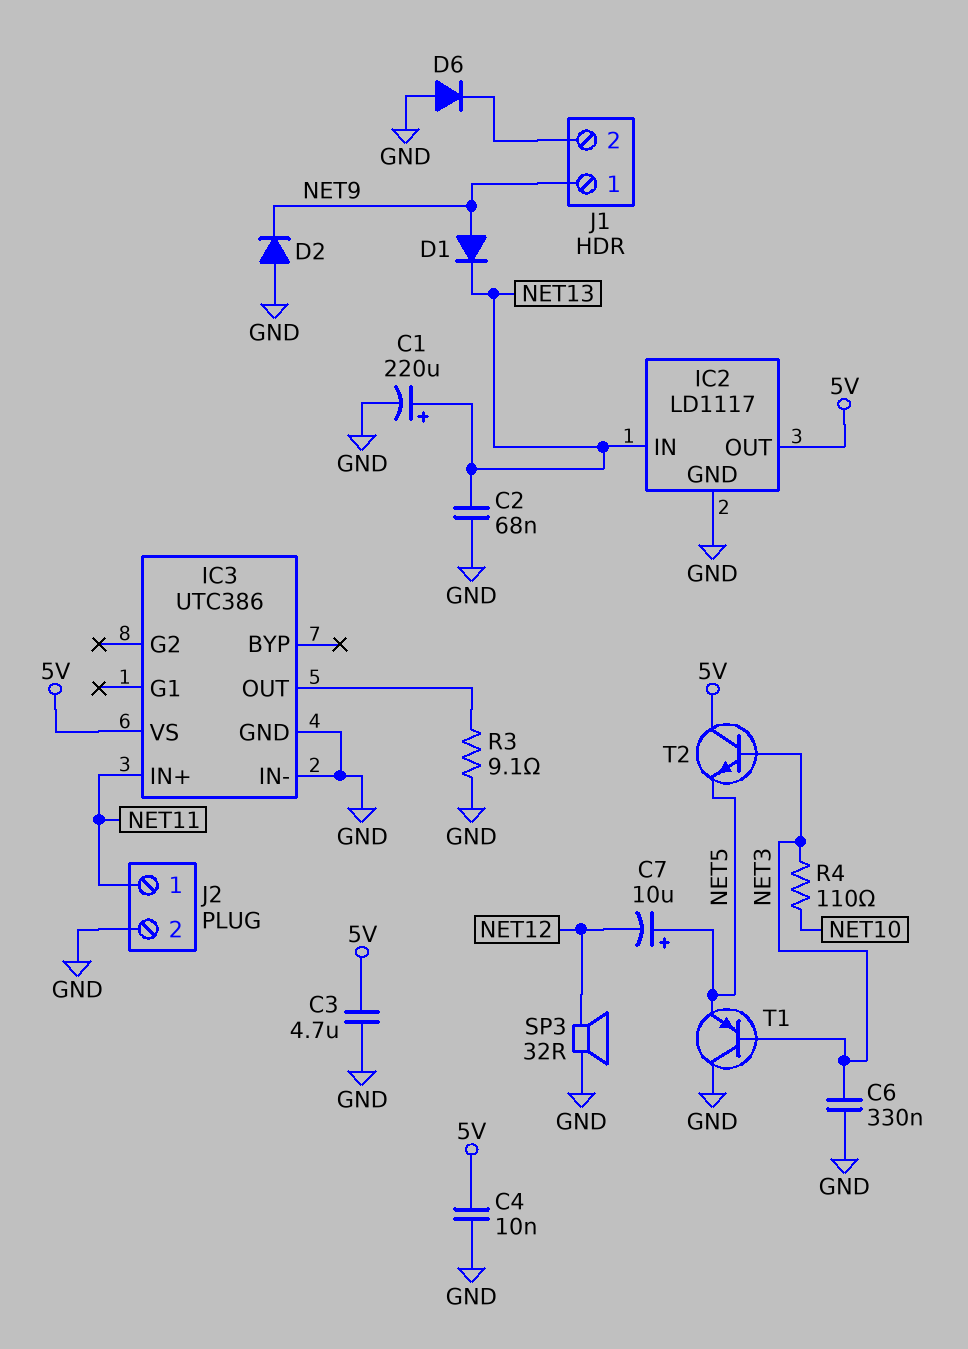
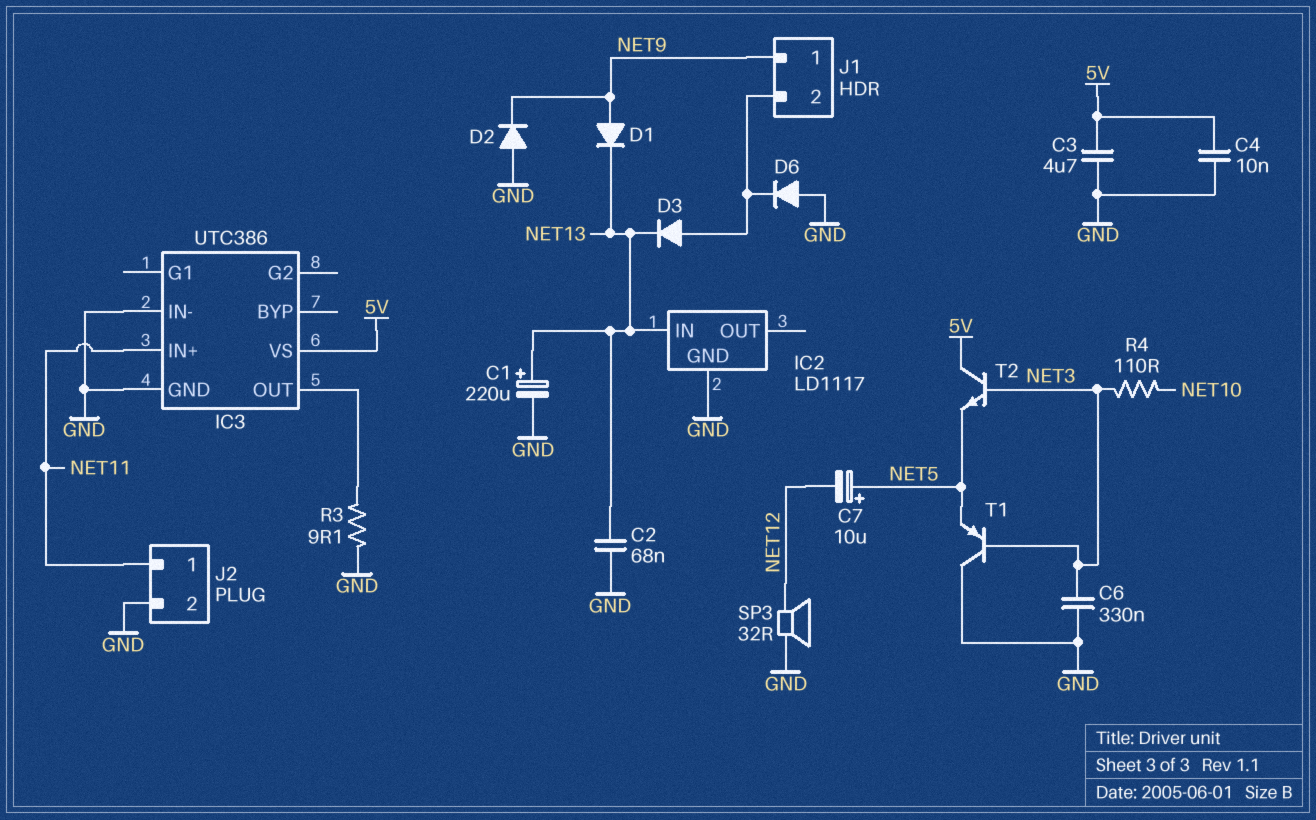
D3: none -> diode (A J1/2, K NET13)
IC2 pin OUT: 5V -> none

